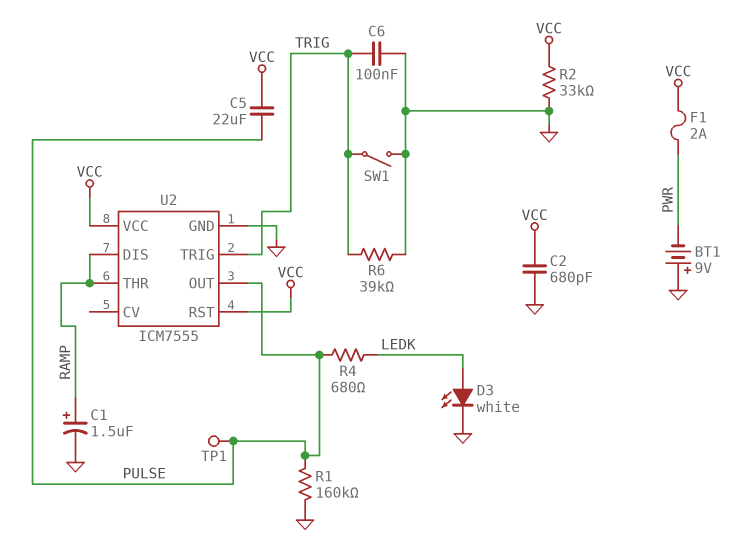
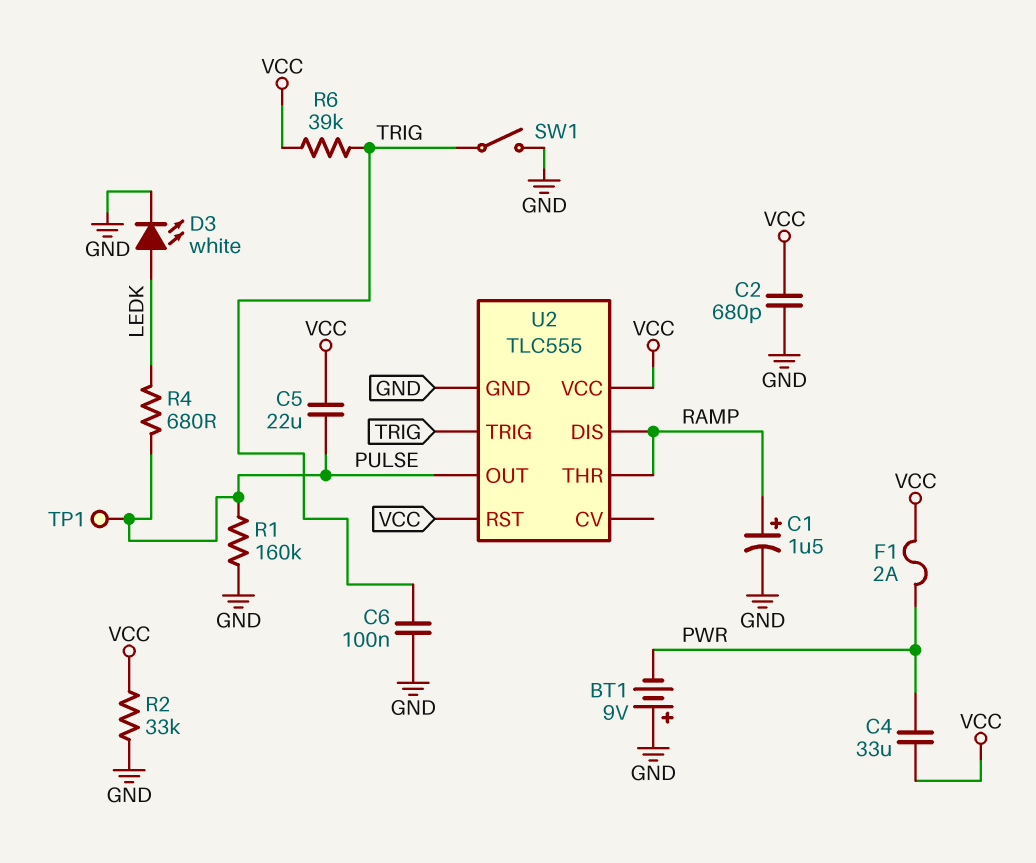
C4: none -> 33uF (PWR, VCC)
R6: 39k (GND, TRIG) -> 39k (TRIG, VCC)
U2: ICM7555 -> TLC555

